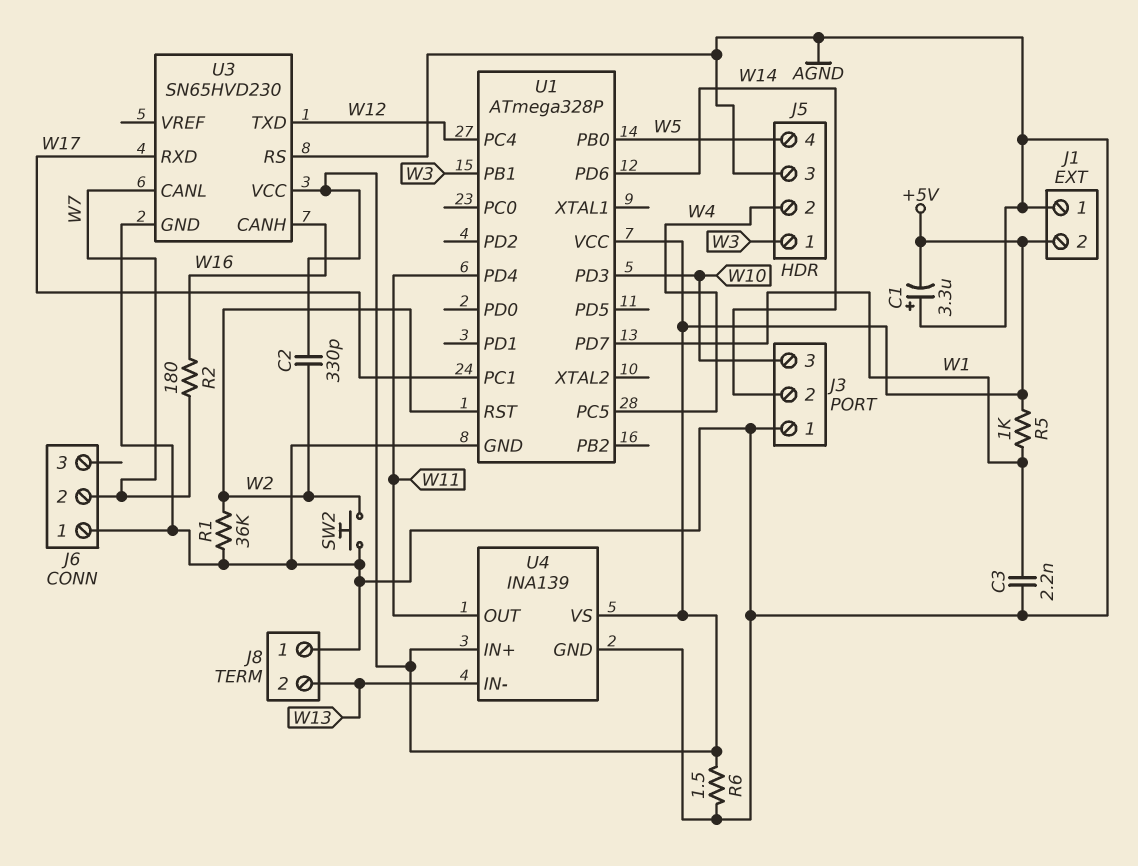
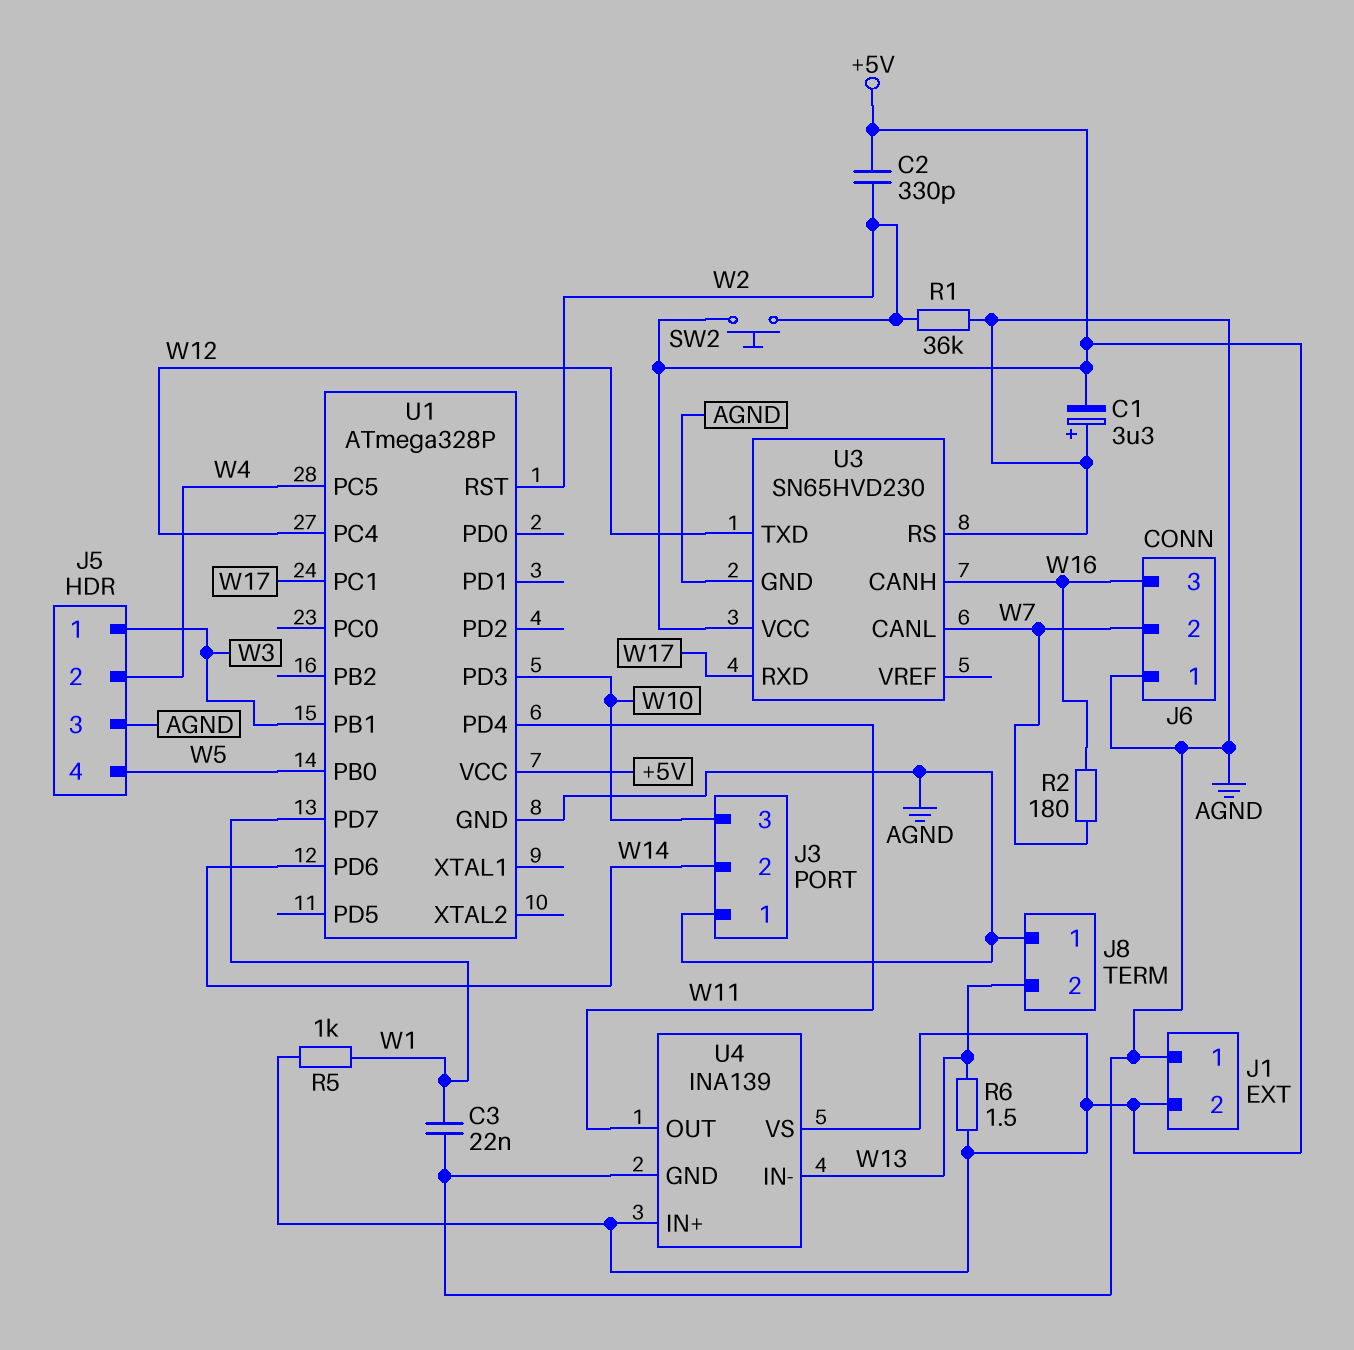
C3: 2.2nF (AGND, W1) -> 22nF (AGND, W1)
J6 pin 3: none -> W16
R6: 1.5 (+5V, AGND) -> 1.5 (+5V, W13)
SW2: button (AGND, W2) -> button (+5V, W2)

